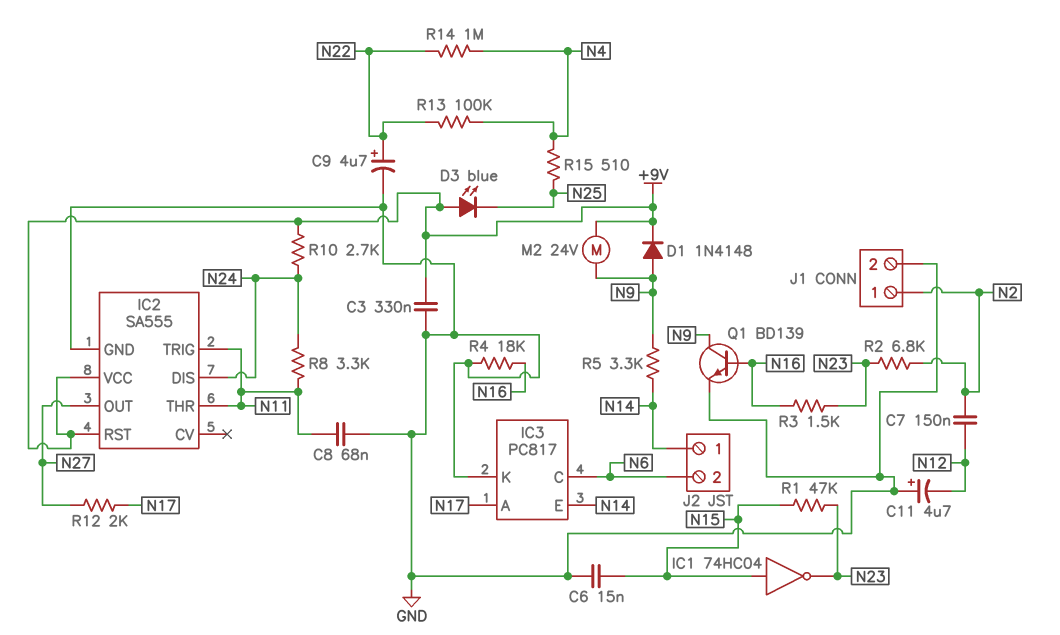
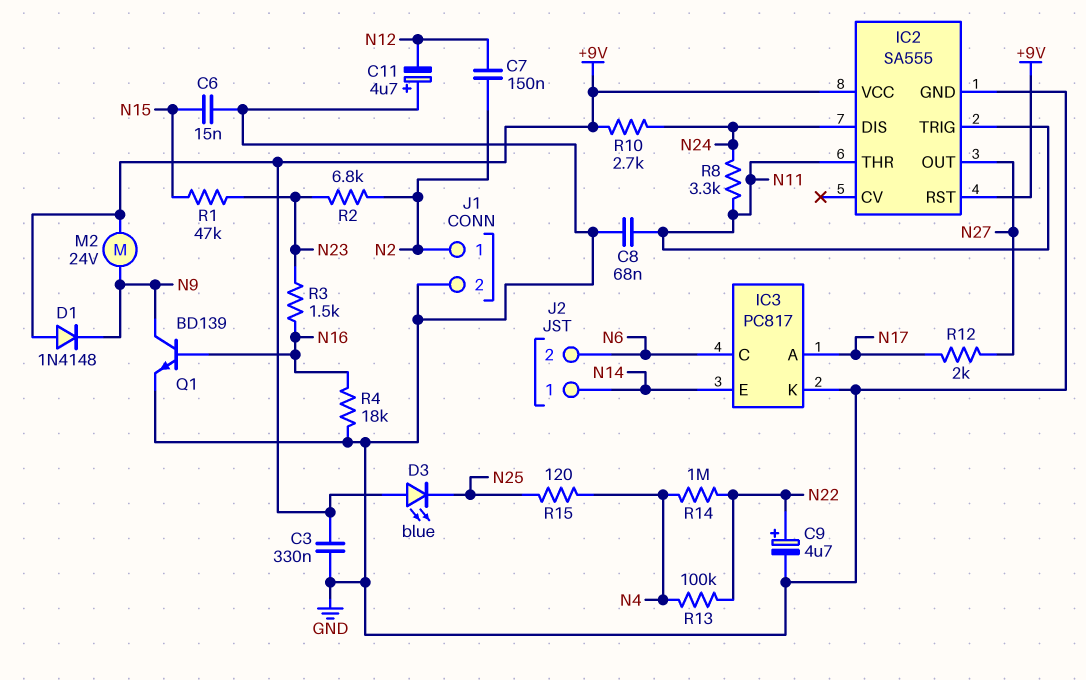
D1: diode 1N4148 (A N9, K +9V) -> diode 1N4148 (A +9V, K N9)
IC1: NOT 74HC04 (in N15, out N23) -> none
R5: 3.3k (N9, N14) -> none
R15: 510 (N4, N25) -> 120 (N4, N25)

